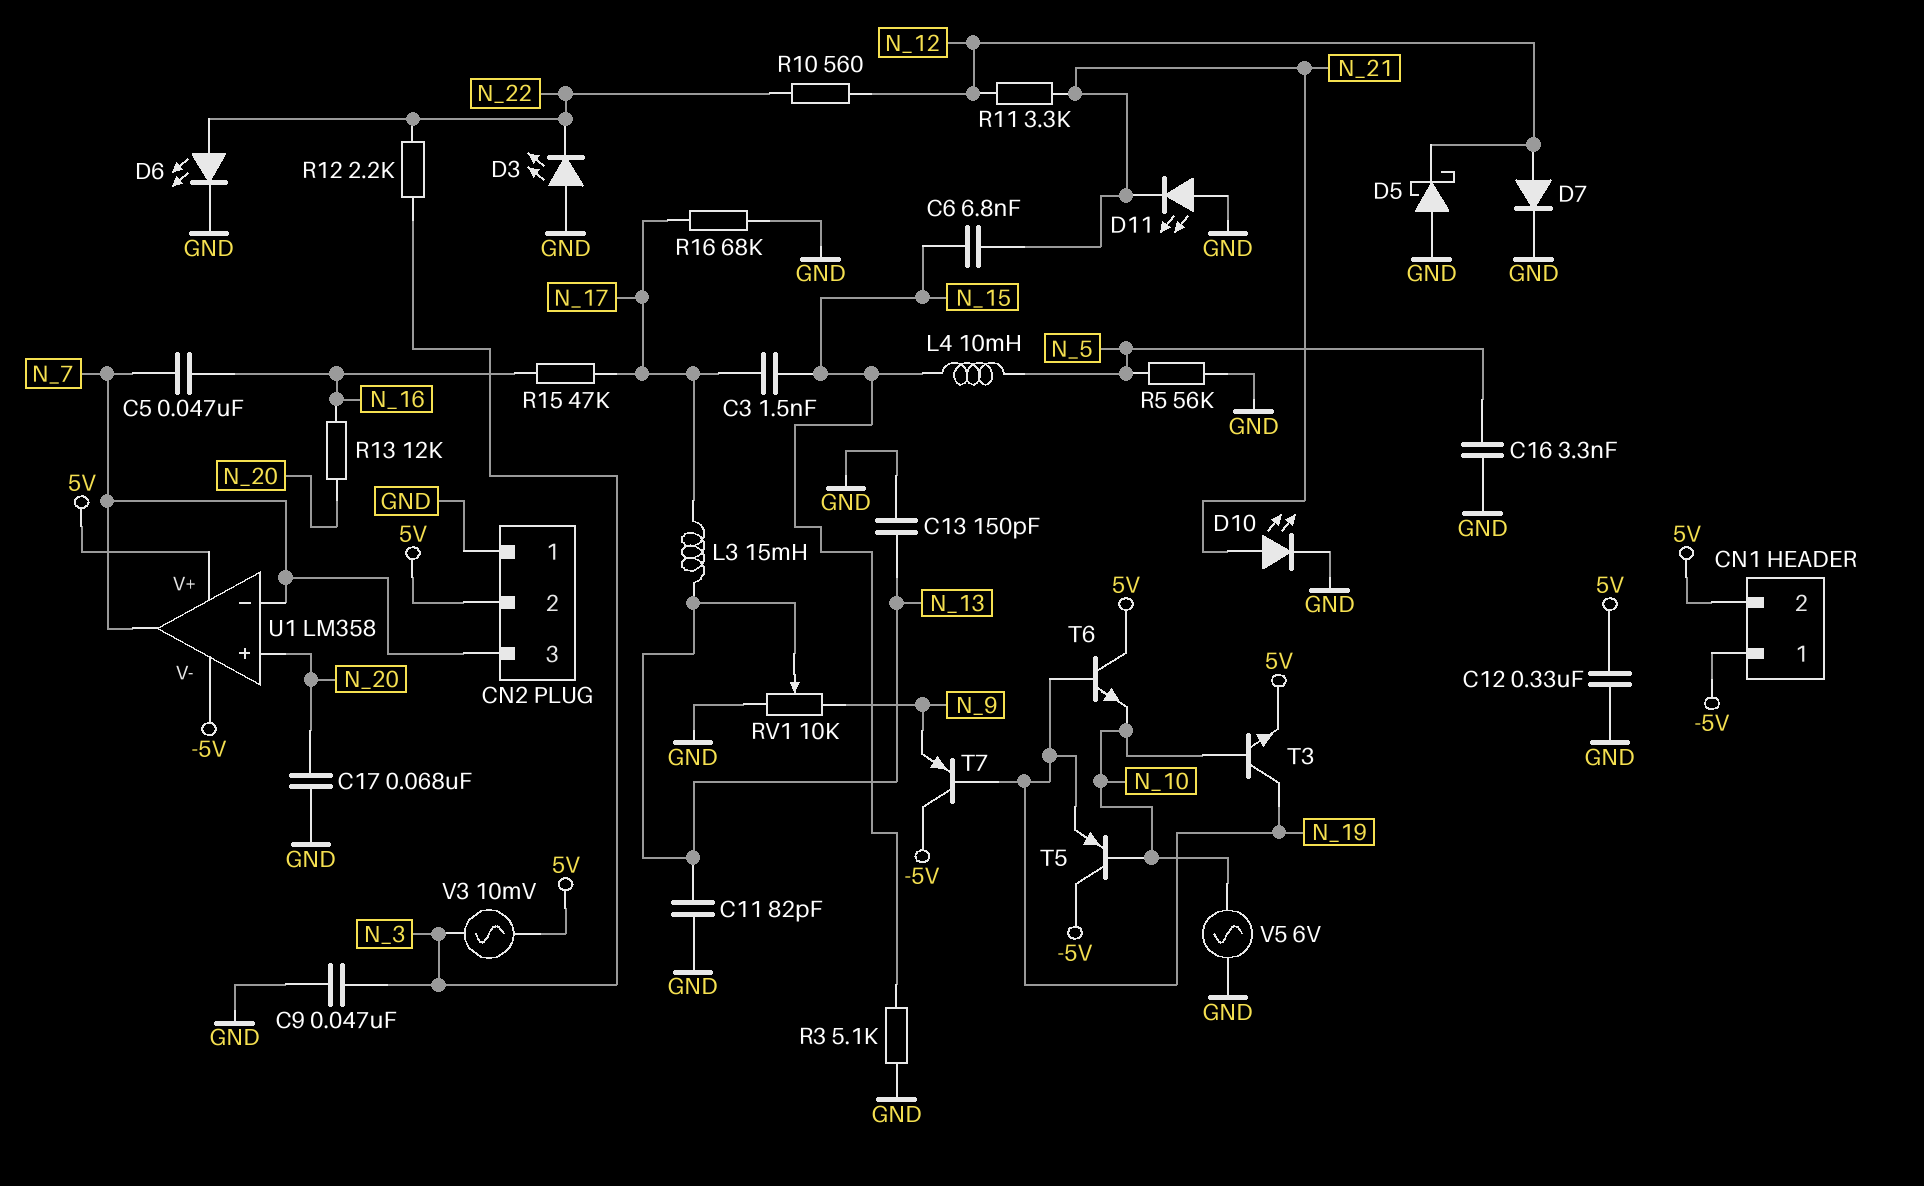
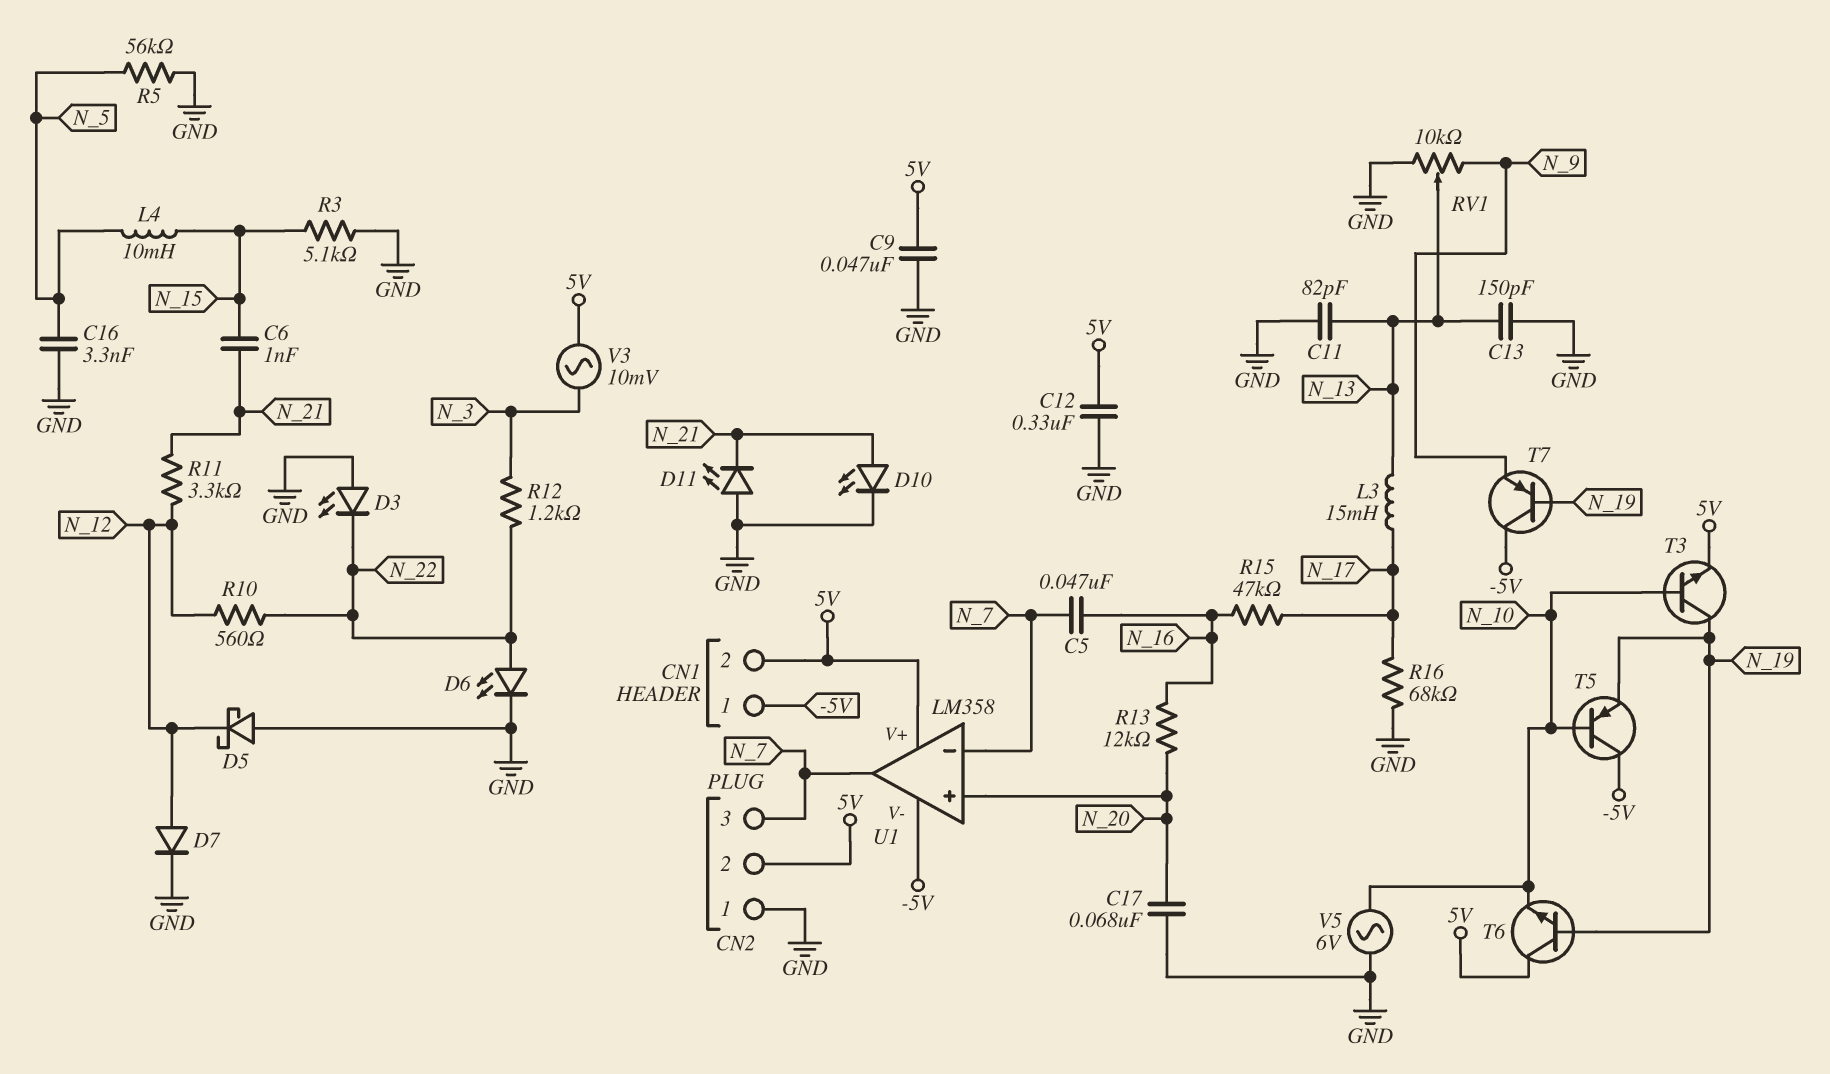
C3: 1.5nF (N_15, N_17) -> none
C6: 6.8nF (N_15, N_21) -> 1nF (N_15, N_21)
C9: 47nF (GND, N_3) -> 47nF (5V, GND)
R12: 2.2k (N_3, N_22) -> 1.2k (N_3, N_22)

